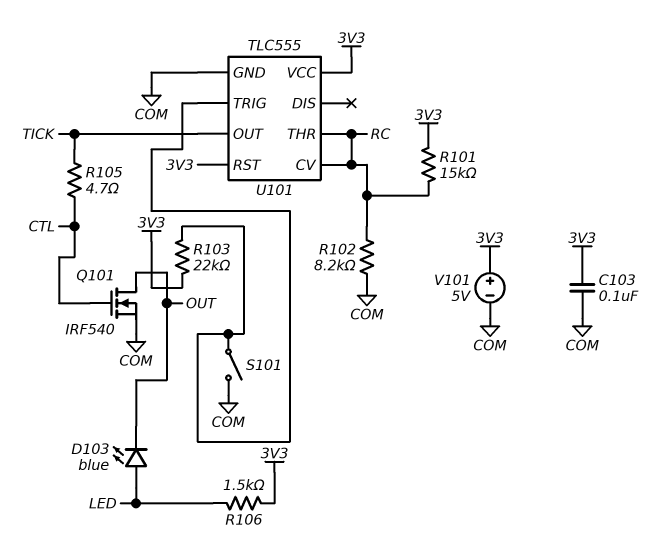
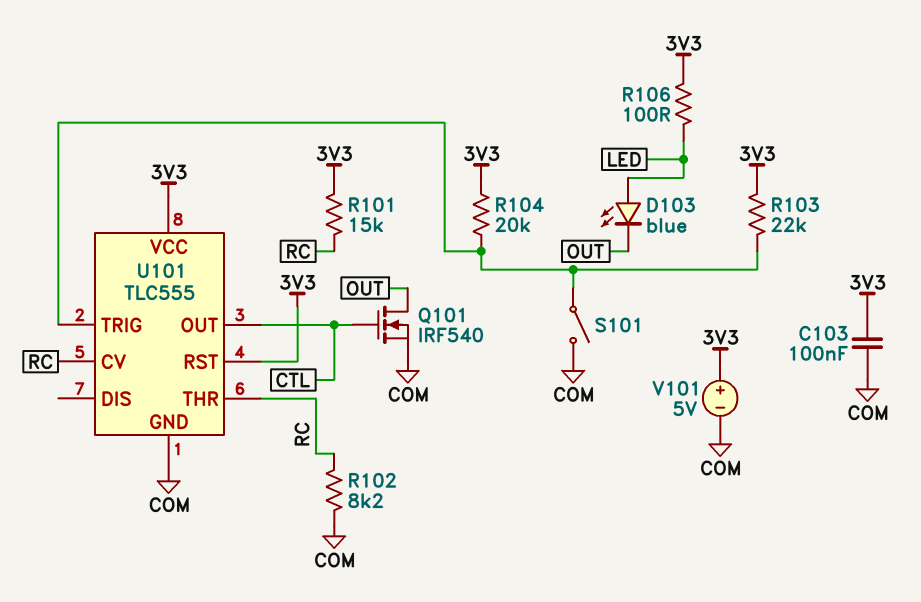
R104: none -> 20k (3V3, U101/TRIG)
R105: 4.7 (CTL, TICK) -> none
R106: 1.5k (3V3, LED) -> 100 (3V3, LED)
U101 pin OUT: TICK -> CTL

